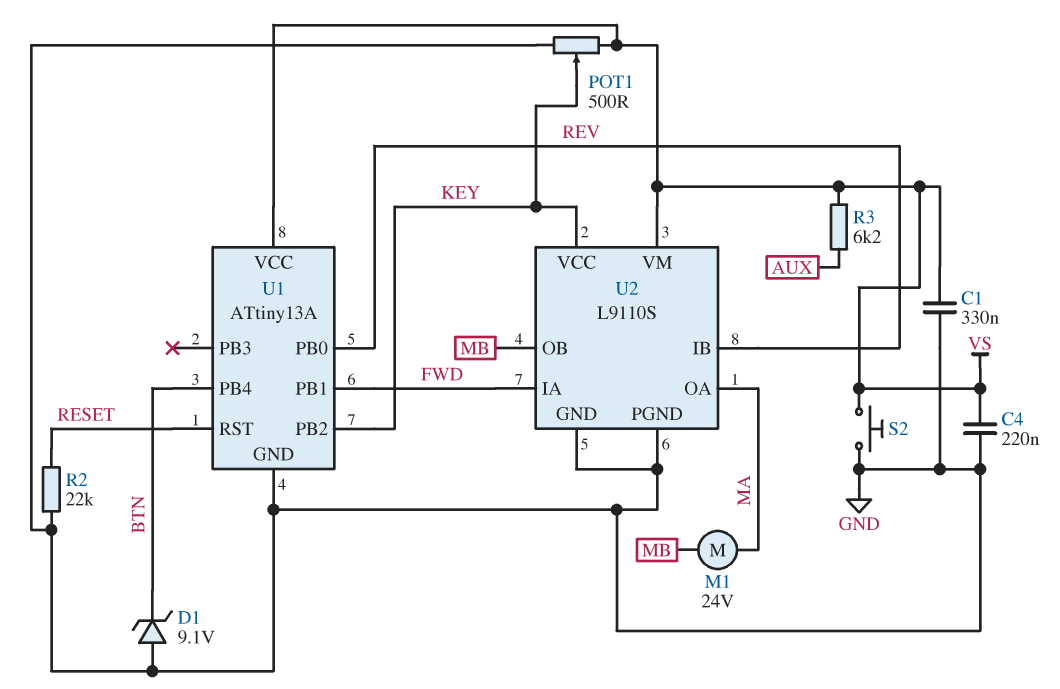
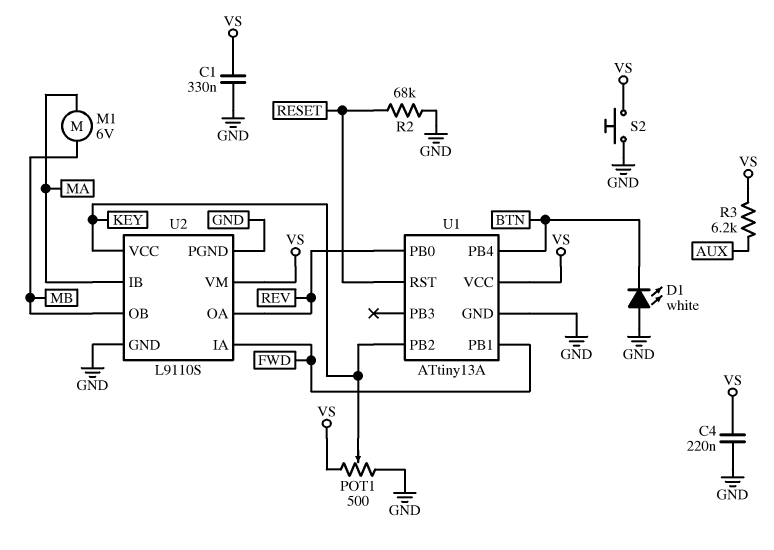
D1: zener 9.1V (A GND, K BTN) -> LED white (A GND, K BTN)
M1: motor 24V (MA, MB) -> motor 6V (MA, MB)
R2: 22k (GND, RESET) -> 68k (GND, RESET)
U2 pin IB: REV -> MA
U2 pin OA: MA -> REV

